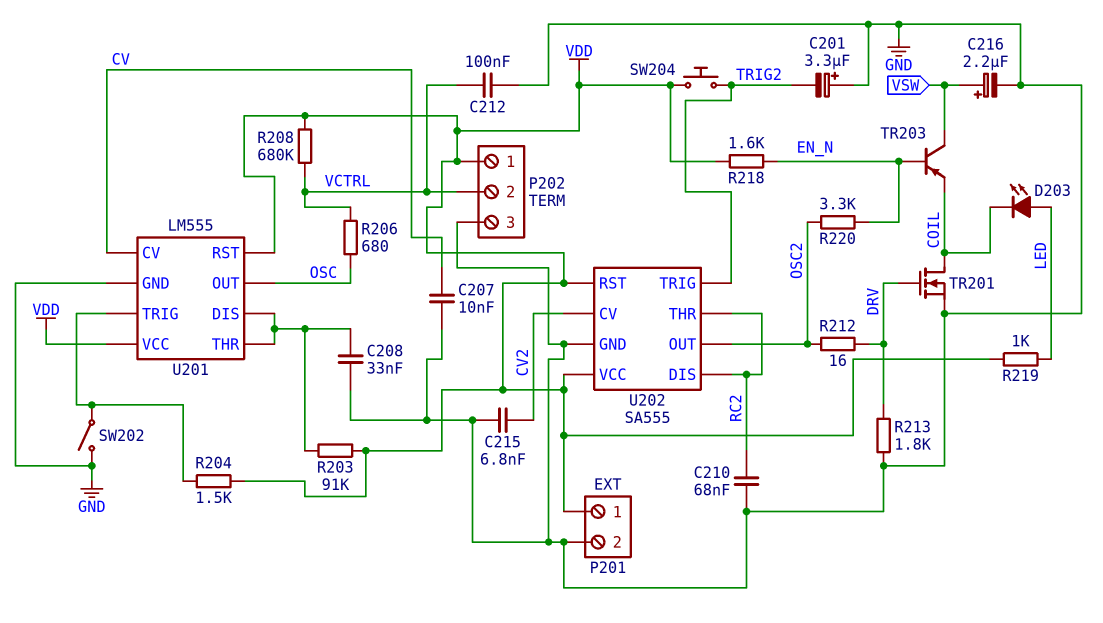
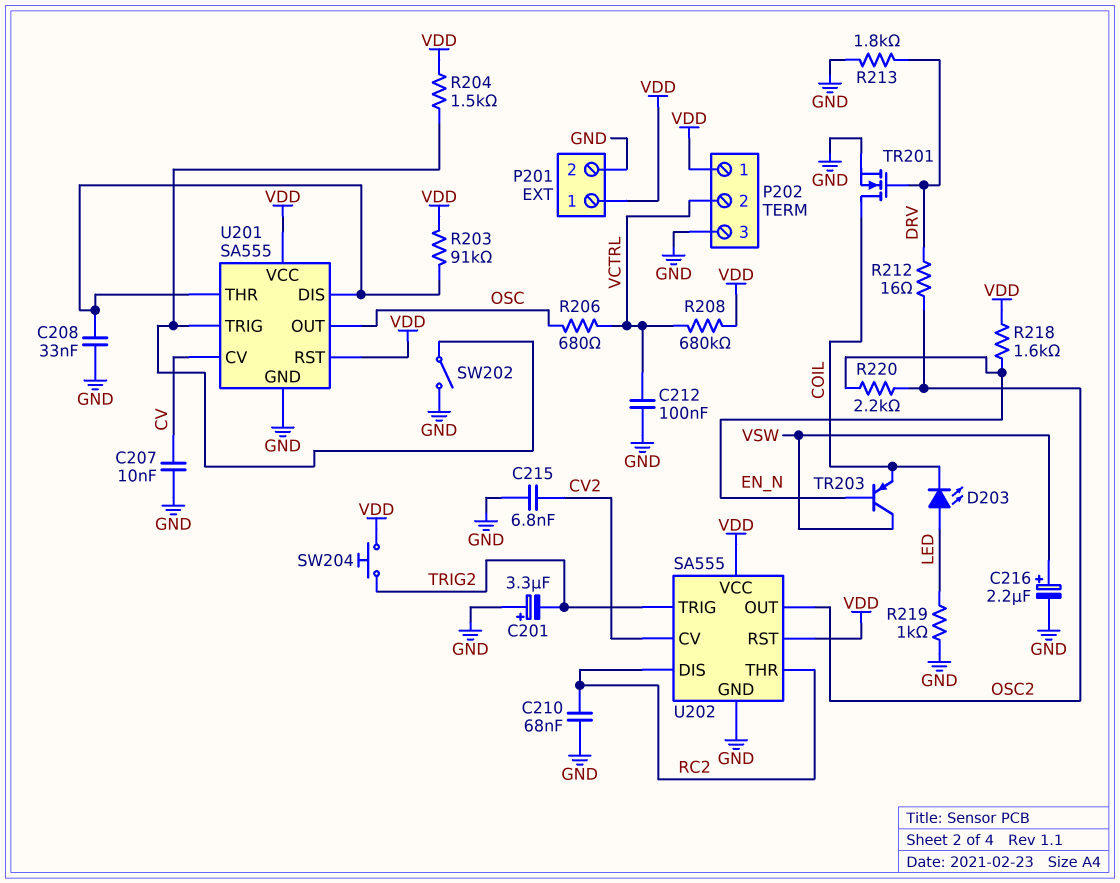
R219: 1k (LED, VDD) -> 1k (GND, LED)
R220: 3.3k (EN_N, OSC2) -> 2.2k (EN_N, OSC2)
U201: LM555 -> SA555

